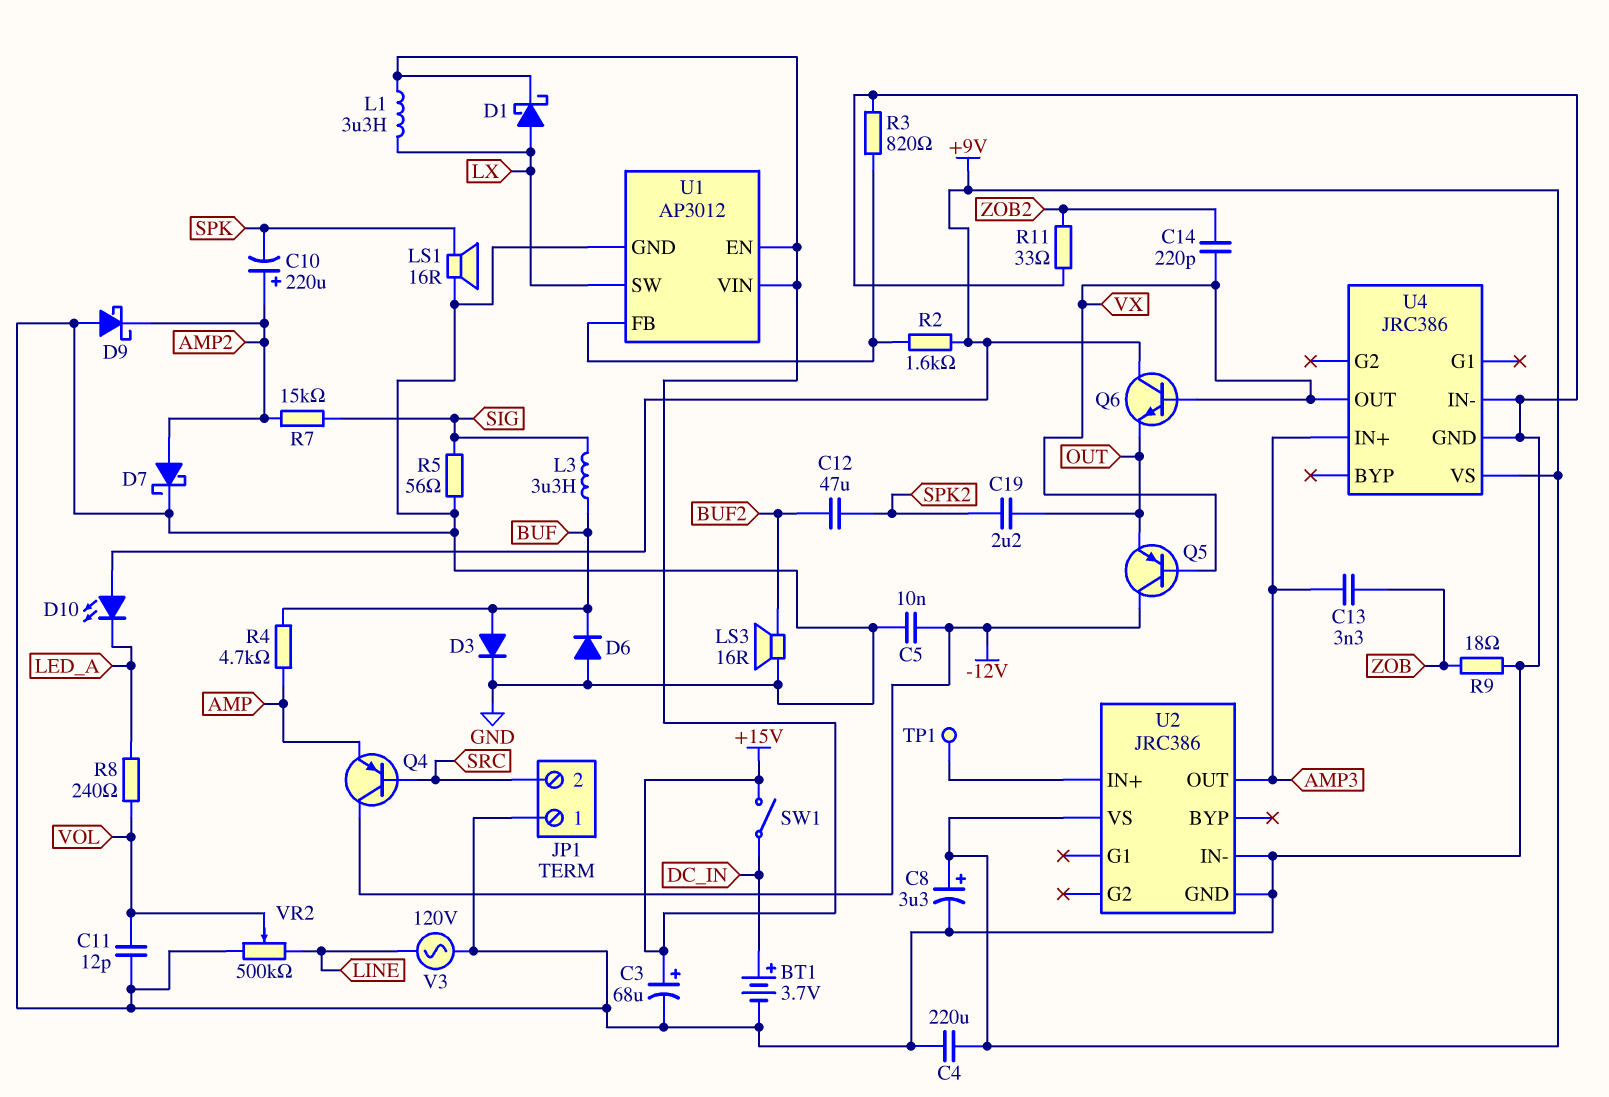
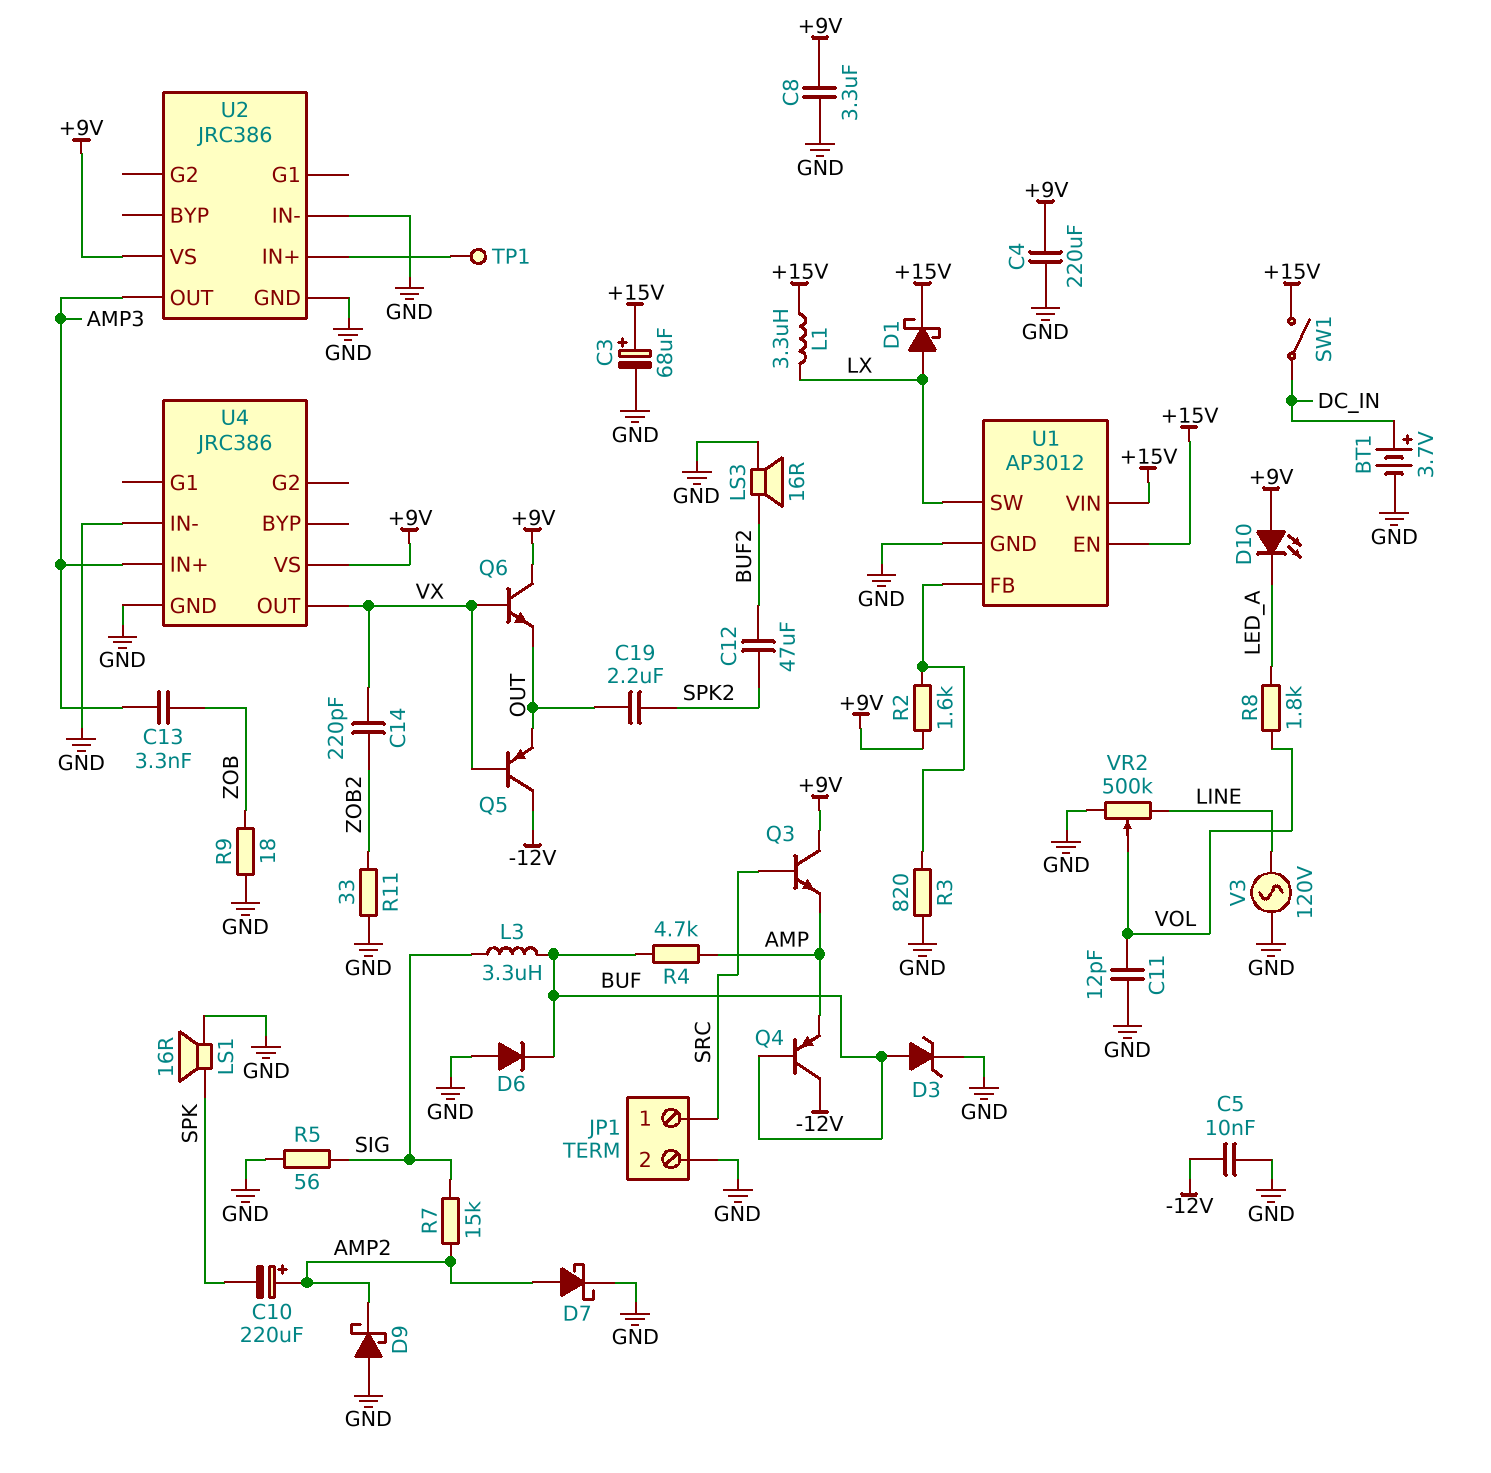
C8: 3.3uF (plus +9V, minus GND) -> 3.3uF (+9V, GND)
D3: diode (A BUF, K GND) -> zener (A BUF, K GND)
JP1 pin 1: GND -> SRC
JP1 pin 2: SRC -> GND
Q3: none -> NPN (B SRC, C +9V, E AMP)
Q4: PNP (B SRC, C -12V, E AMP) -> PNP (B BUF, C -12V, E AMP)
R8: 240 (LED_A, VOL) -> 1.8k (LED_A, VOL)

